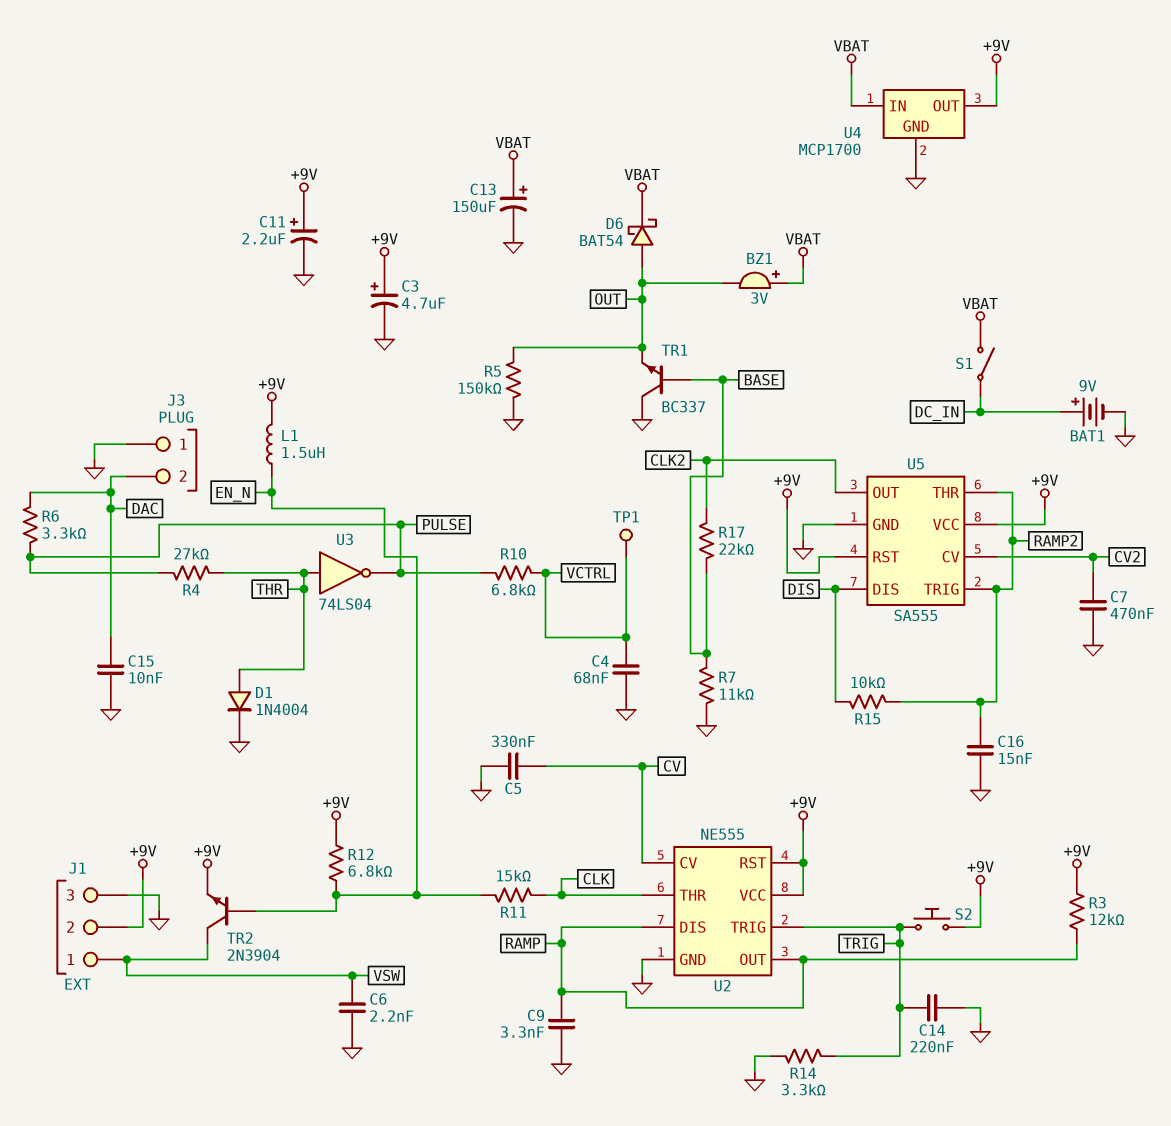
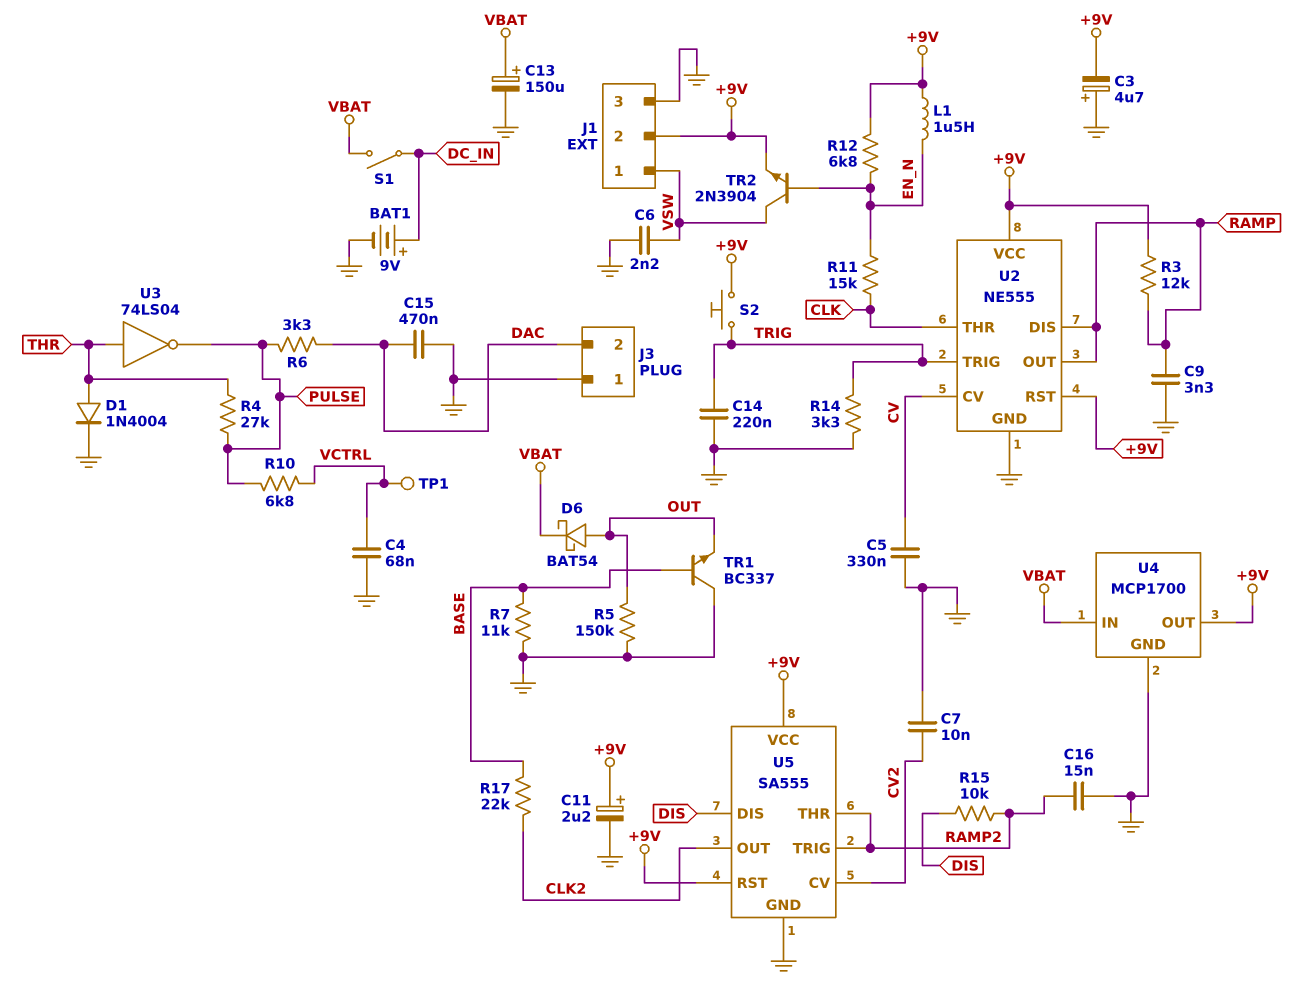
BZ1: buzzer 3V (plus VBAT, minus OUT) -> none
C3: 4.7uF (plus +9V, minus GND) -> 4.7uF (plus GND, minus +9V)
C7: 470nF (CV2, GND) -> 10nF (CV2, GND)
C15: 10nF (DAC, GND) -> 470nF (DAC, GND)

